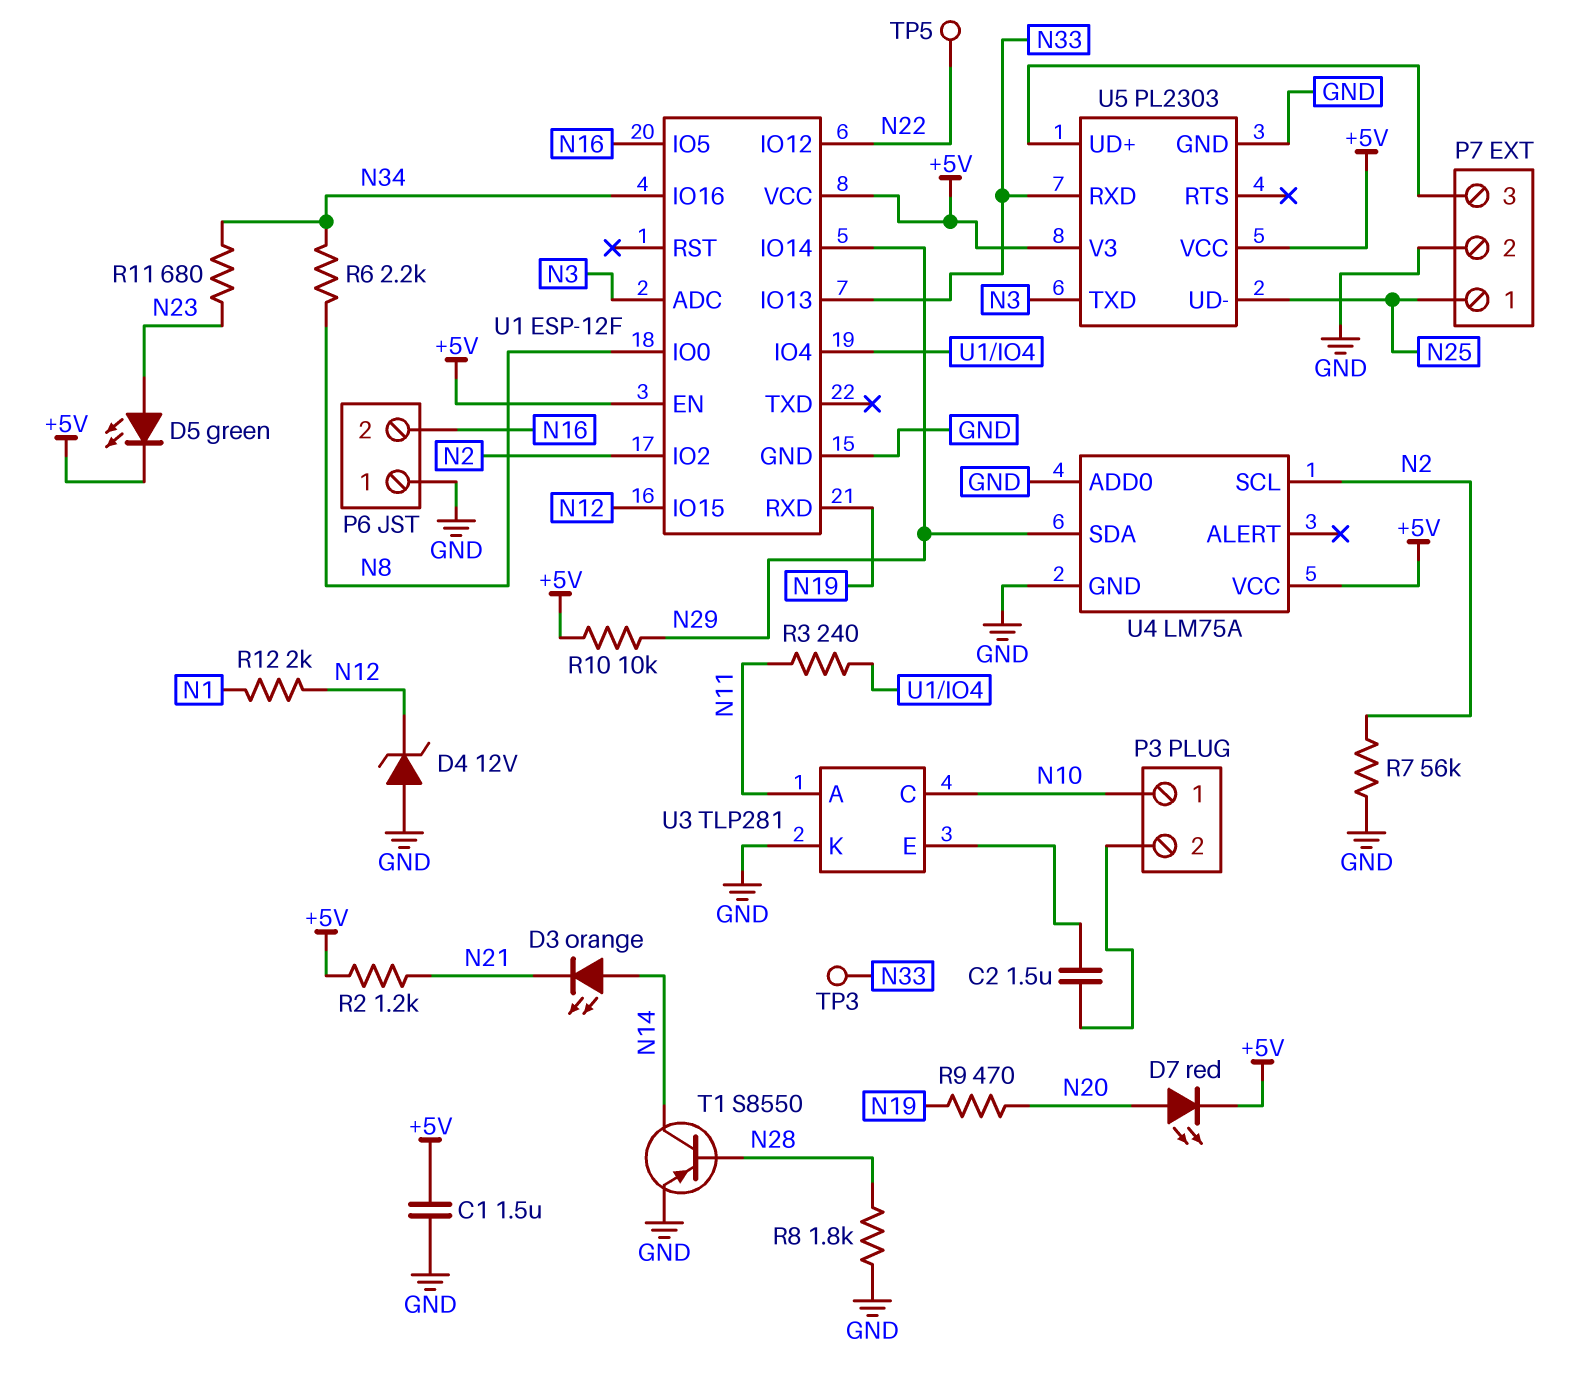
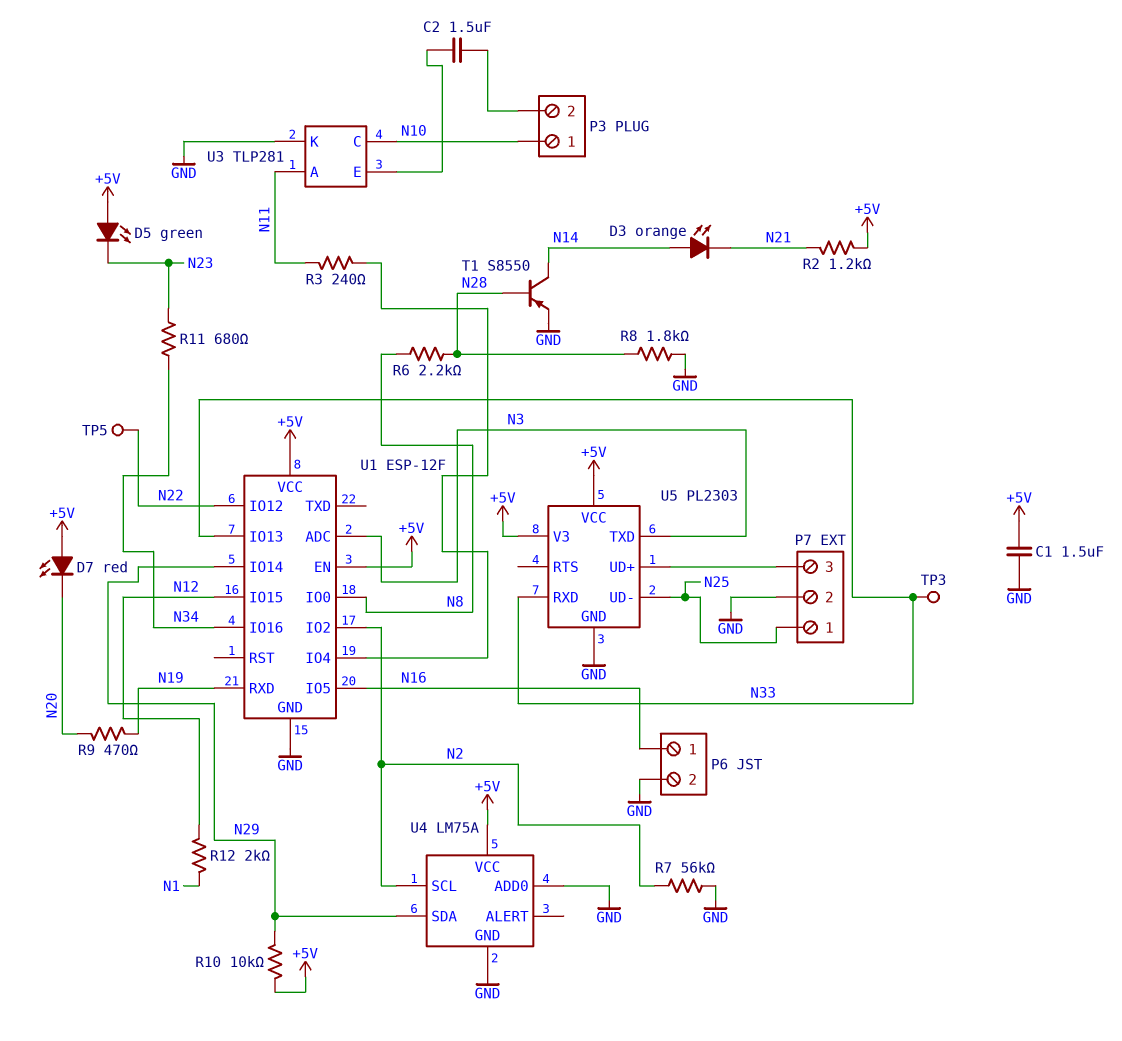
D4: zener 12V (A GND, K N12) -> none
D5: LED green (A N23, K +5V) -> LED green (A +5V, K N23)
D7: LED red (A N20, K +5V) -> LED red (A +5V, K N20)
P6 pin 1: GND -> N16
P6 pin 2: N16 -> GND
R6: 2.2k (N8, N34) -> 2.2k (N8, N28)

